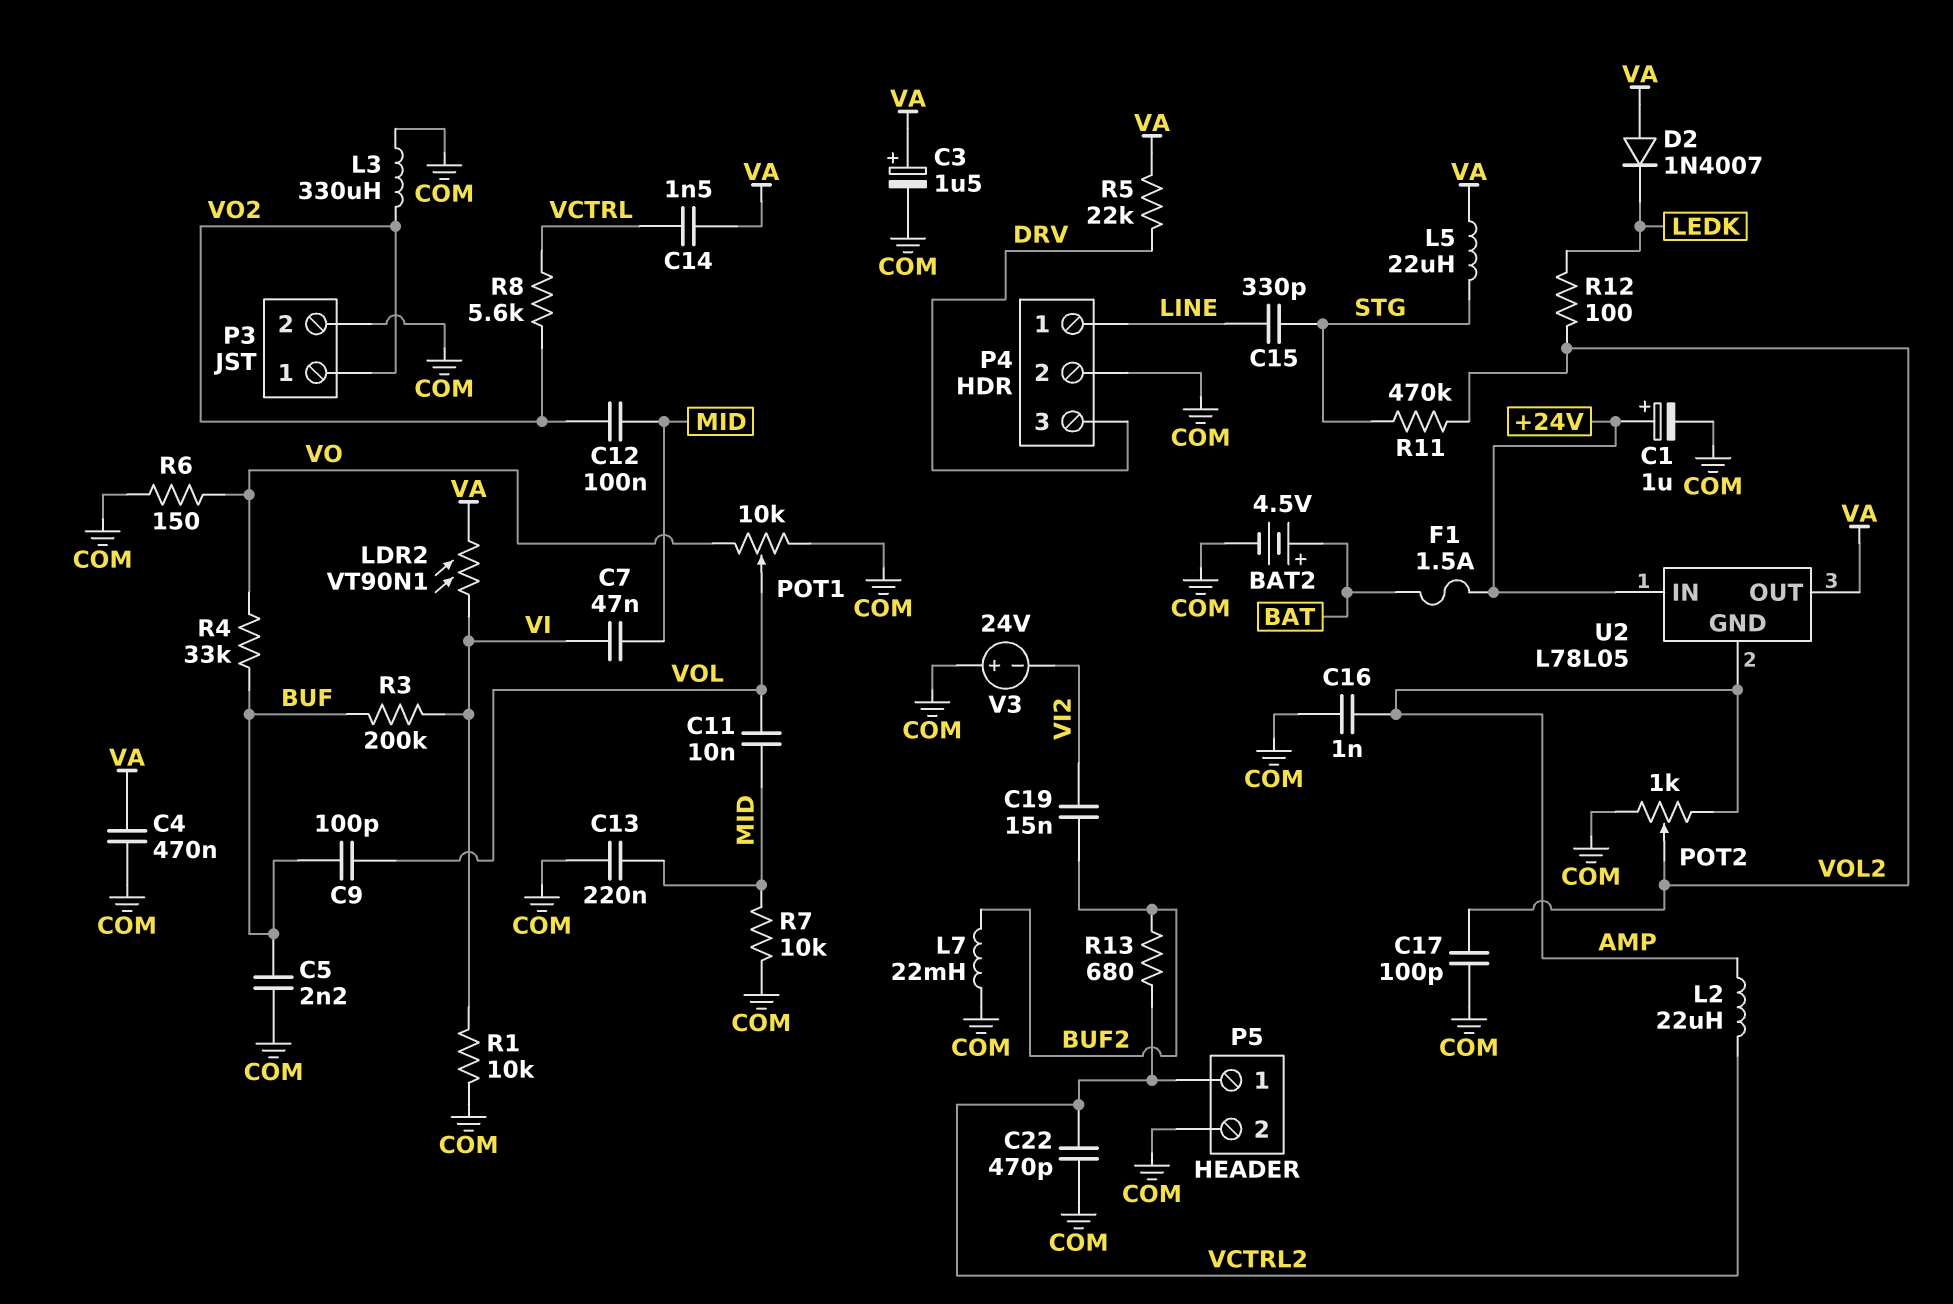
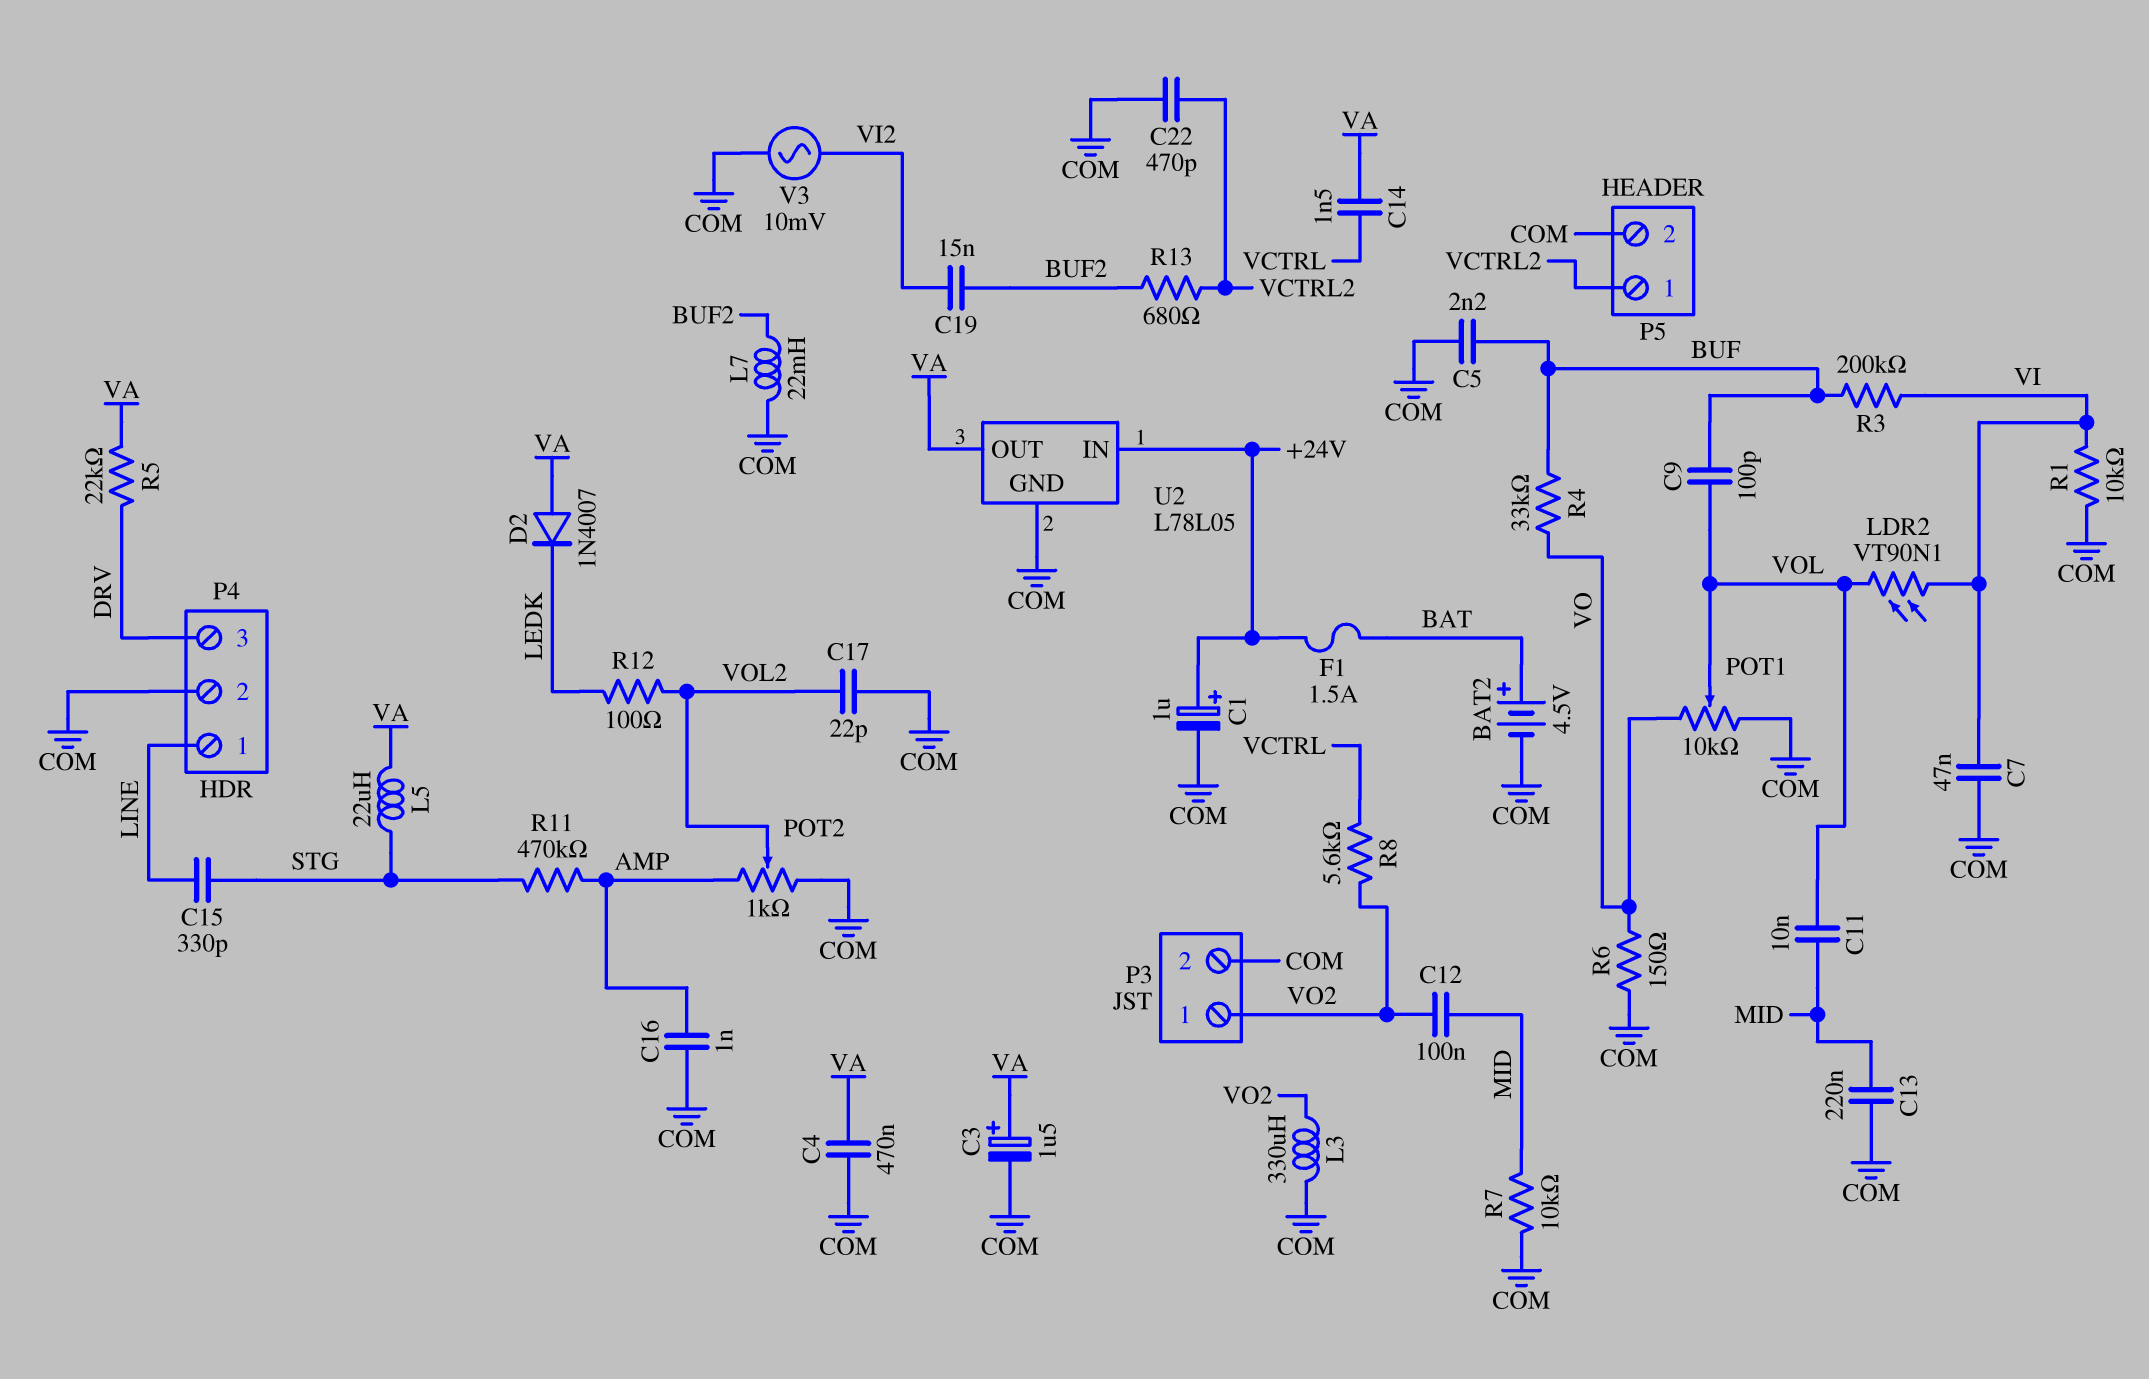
C7: 47nF (MID, VI) -> 47nF (COM, VI)
C17: 100pF (COM, VOL2) -> 22pF (COM, VOL2)
L2: 22uH (AMP, VCTRL2) -> none
LDR2: VT90N1 (VA, VI) -> VT90N1 (VI, VOL)
R11: 470k (STG, VOL2) -> 470k (AMP, STG)
U2 pin GND: AMP -> COM
V3: 24V (plus COM, minus VI2) -> AC 10mV (COM, VI2)

